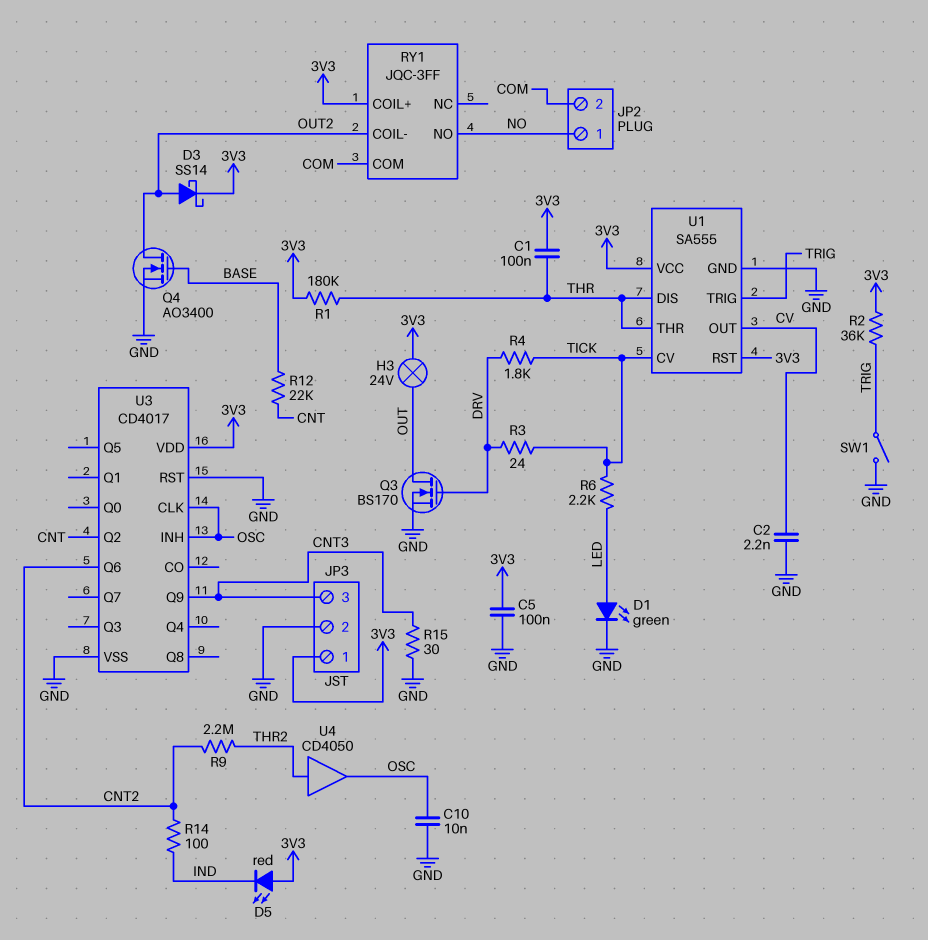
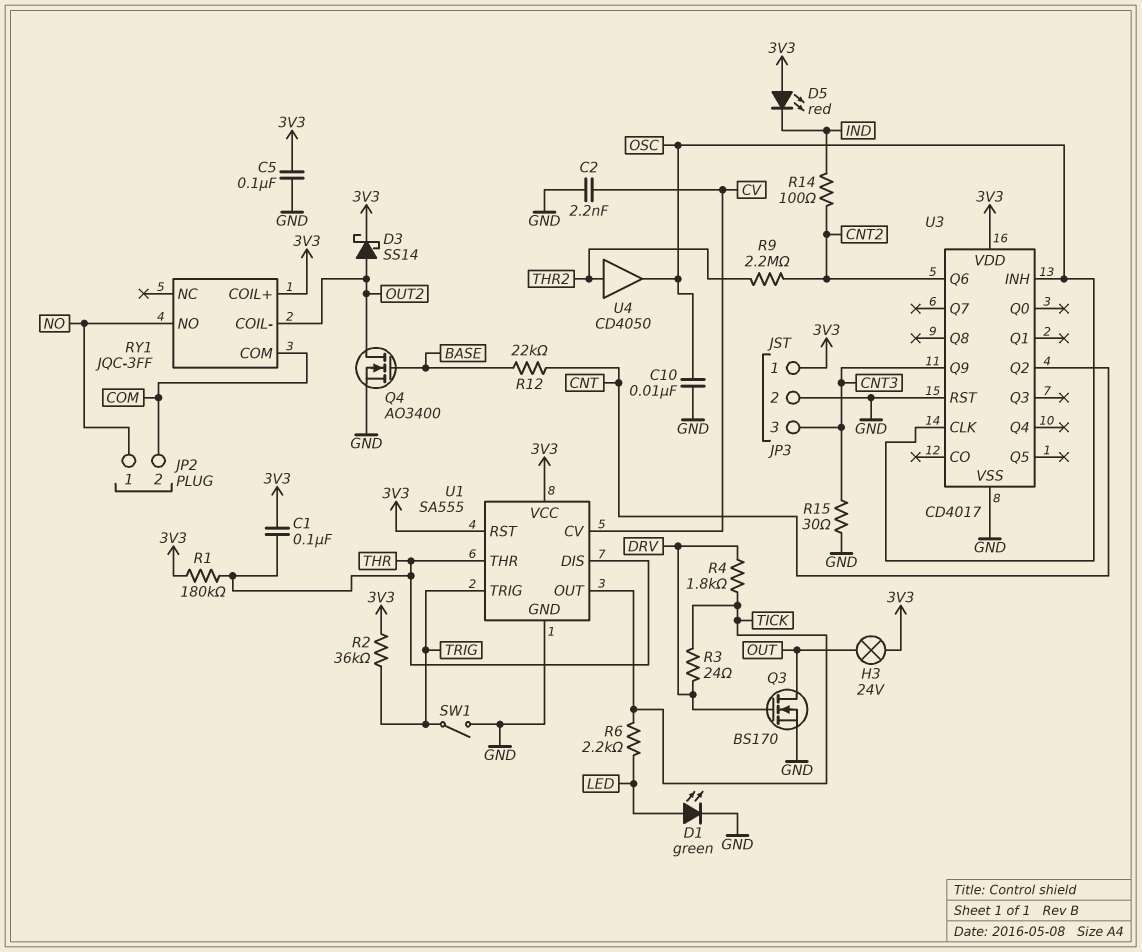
U1 pin CV: TICK -> CV
U1 pin OUT: CV -> TICK

